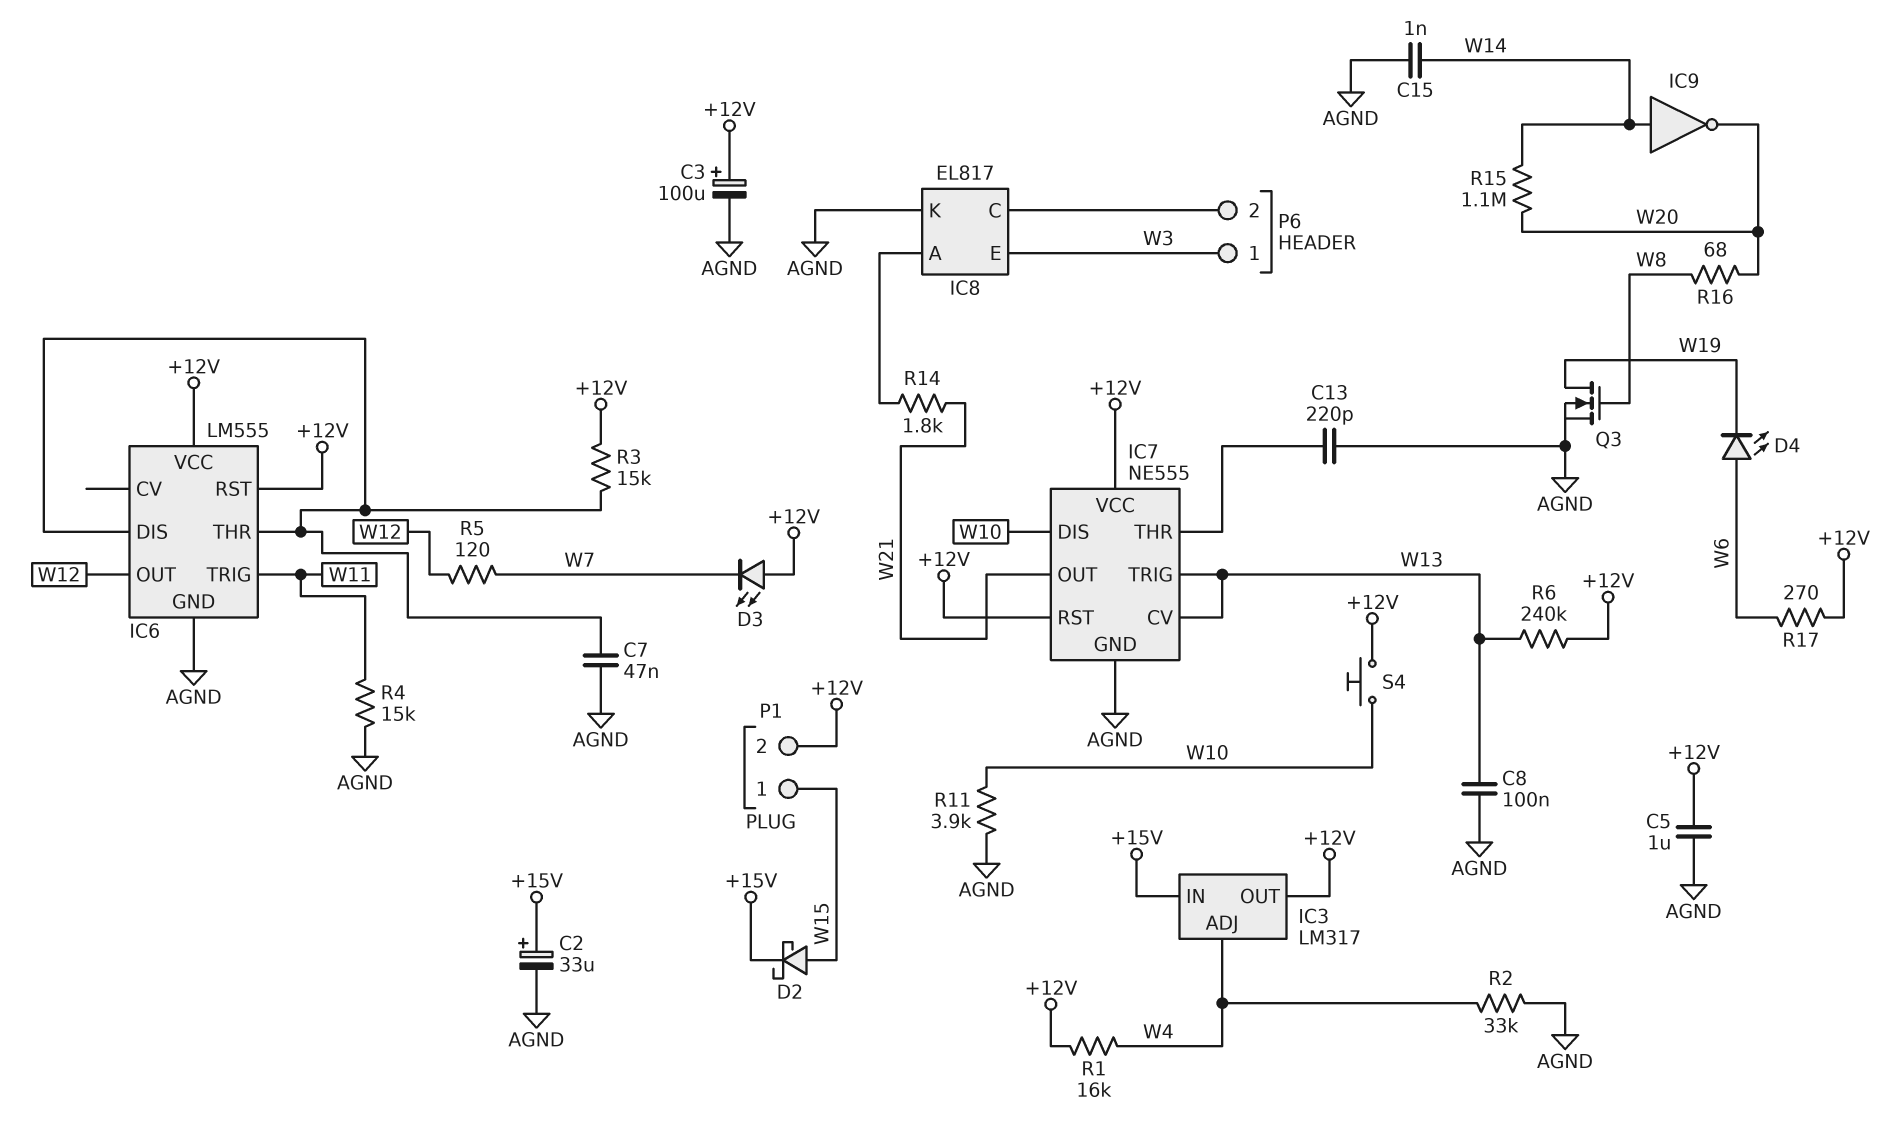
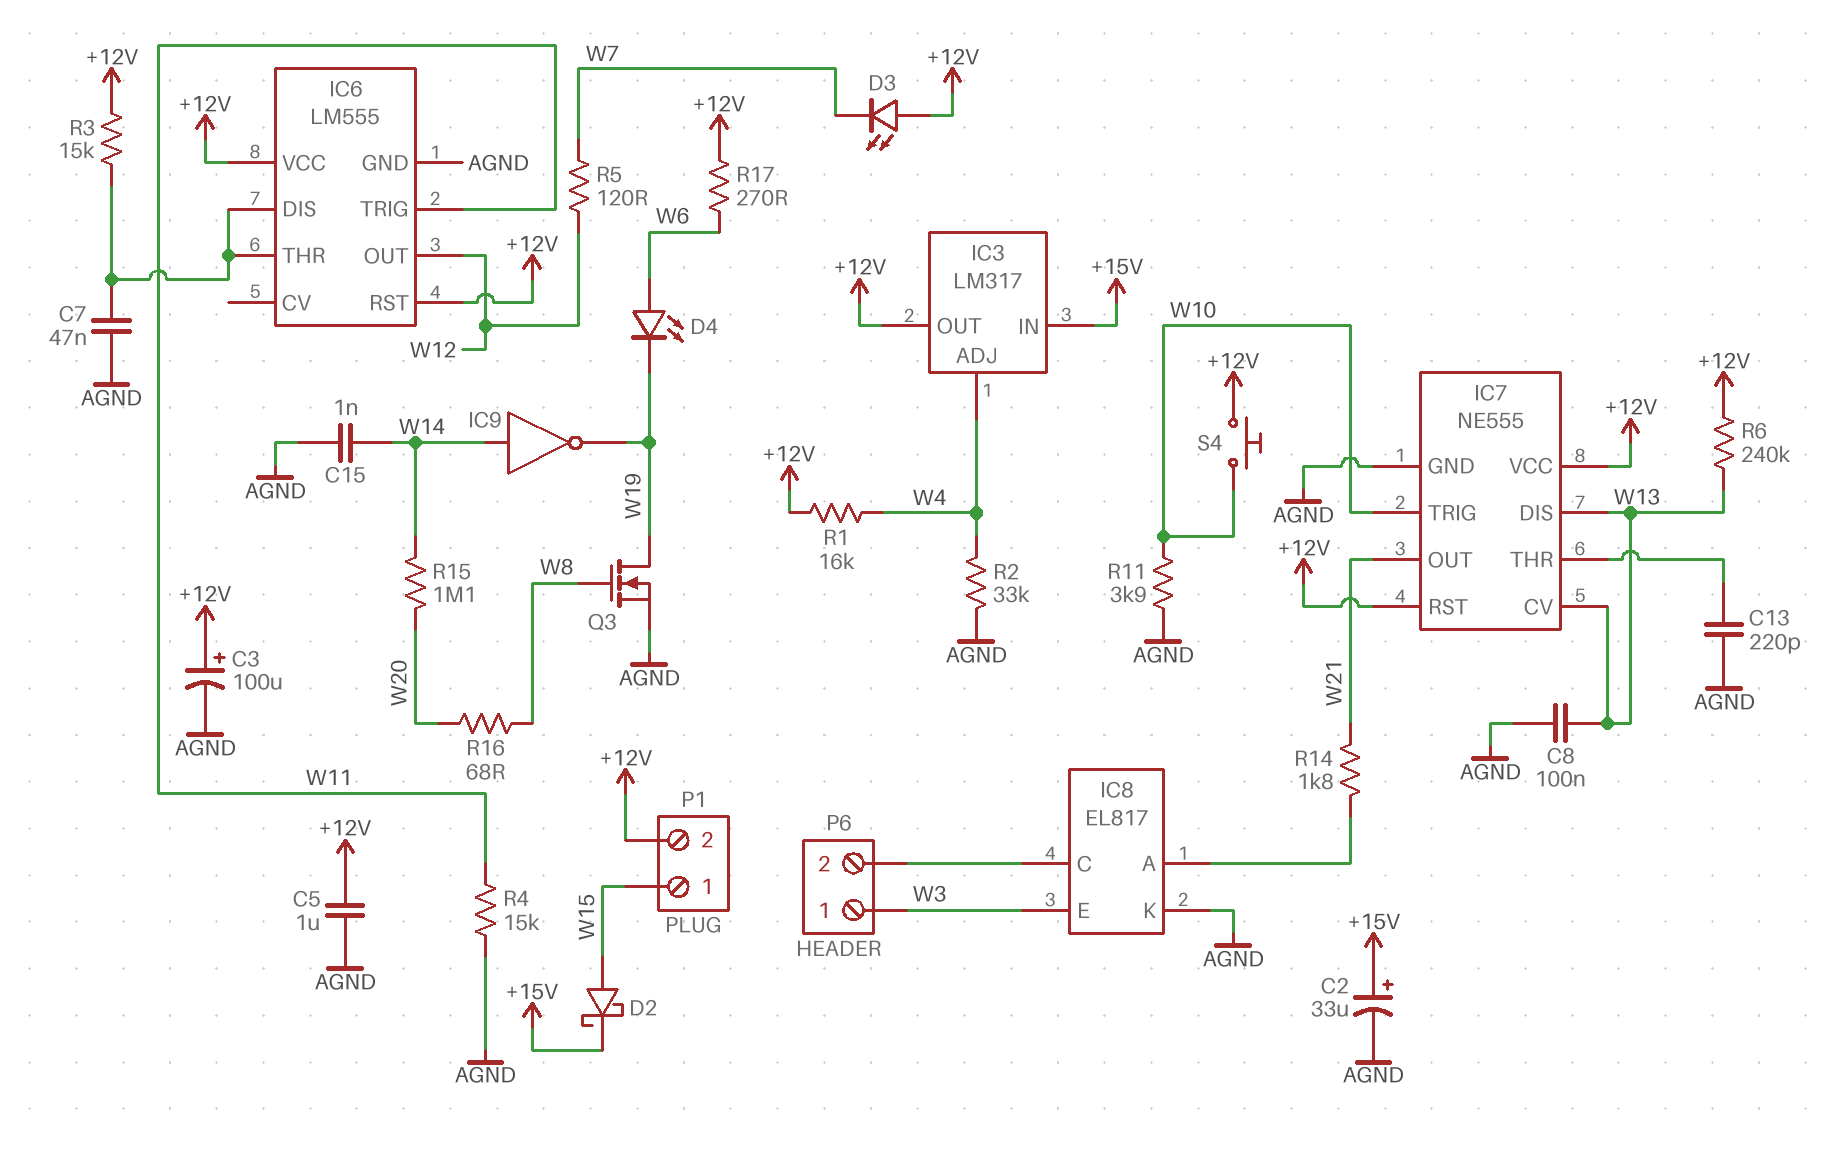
IC7 pin DIS: W10 -> W13
IC7 pin TRIG: W13 -> W10
IC9: NOT (in W14, out W20) -> NOT (in W14, out W19)

